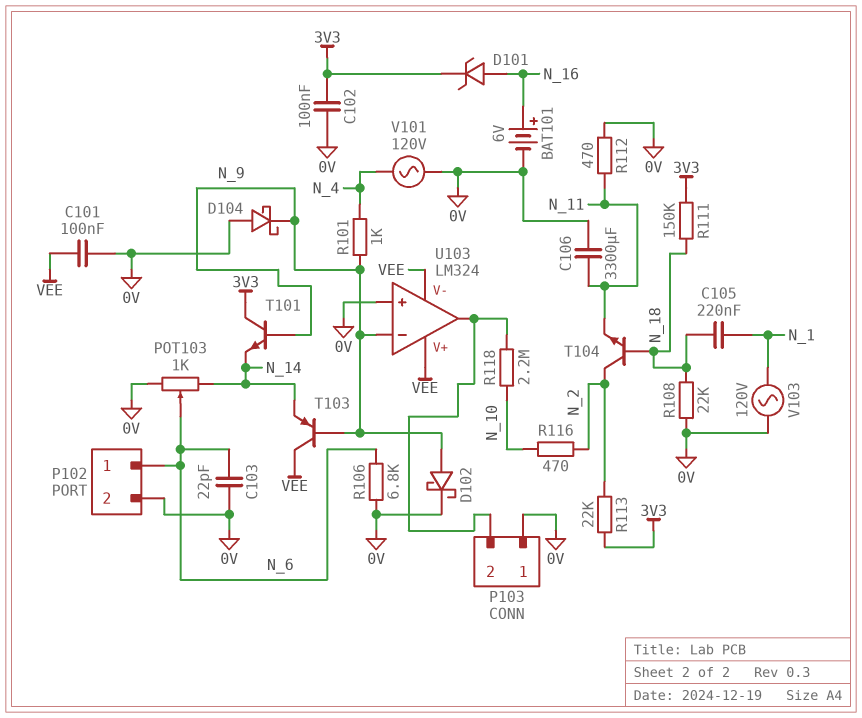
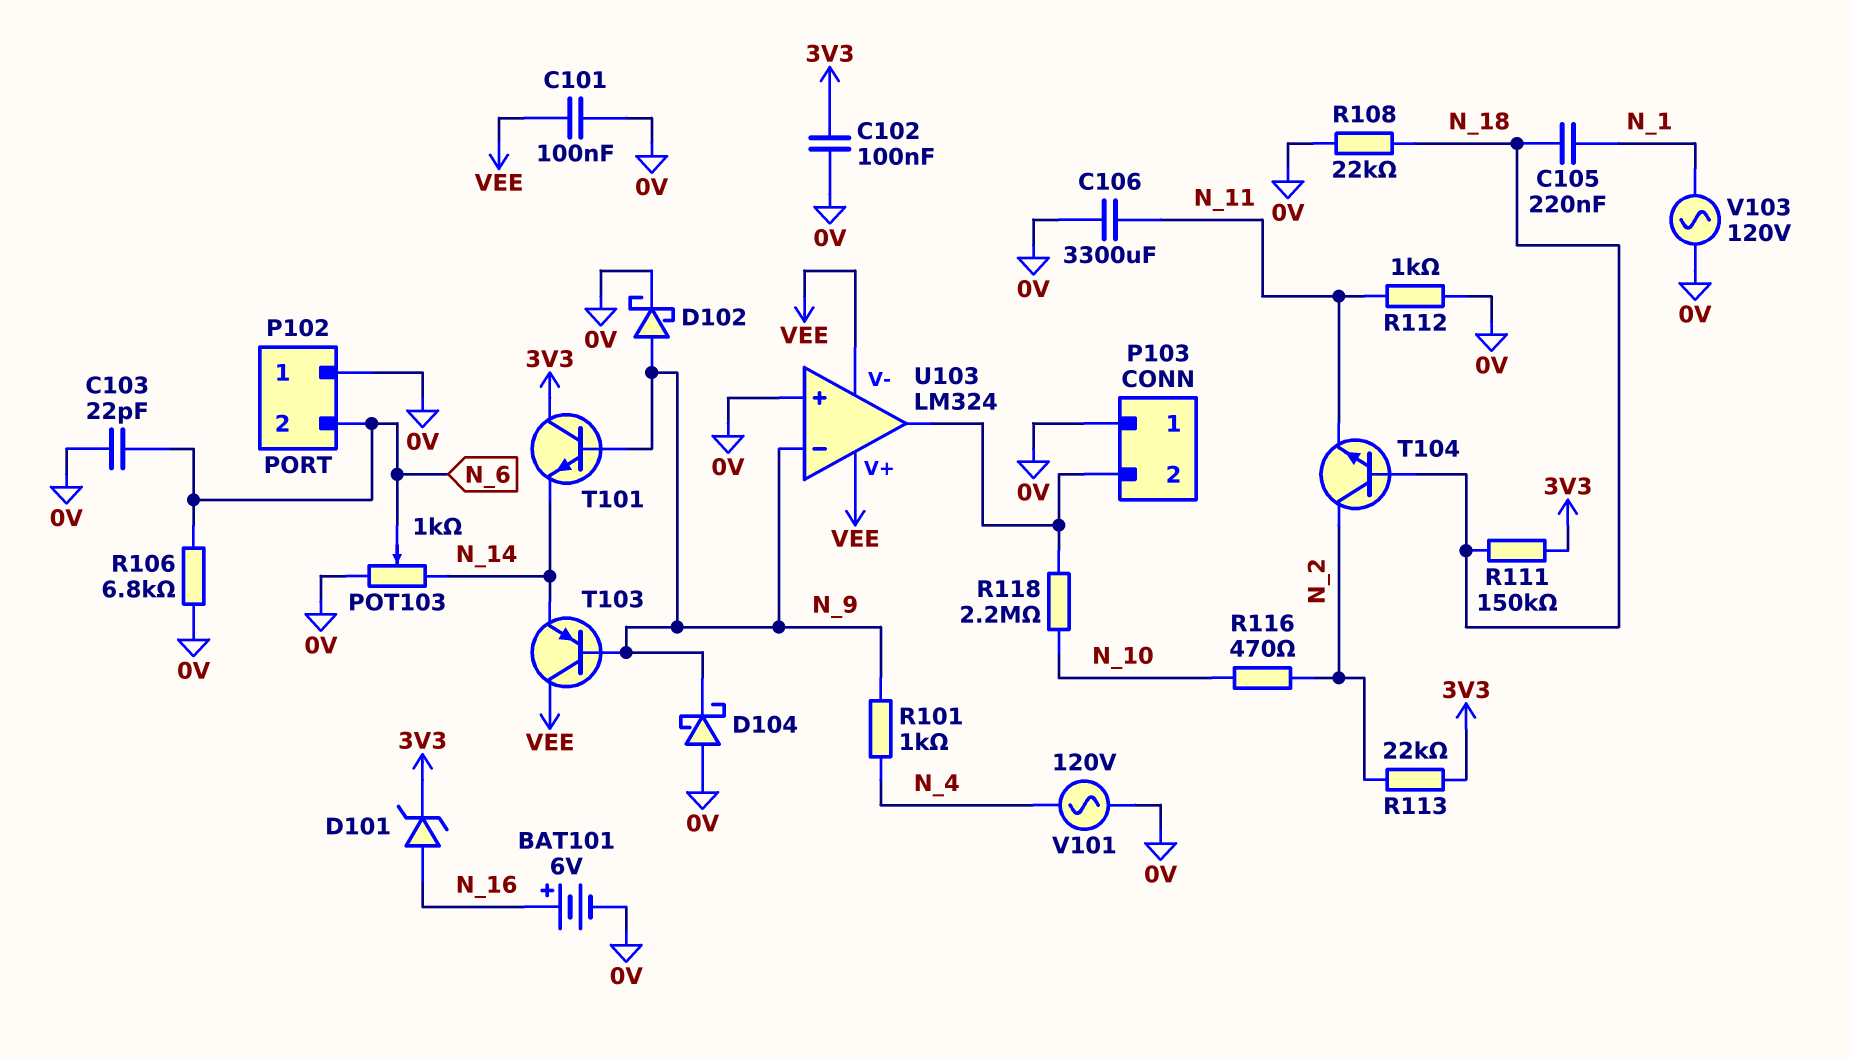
P102 pin 1: N_6 -> 0V
P102 pin 2: 0V -> N_6
R112: 470 (0V, N_11) -> 1k (0V, N_11)

